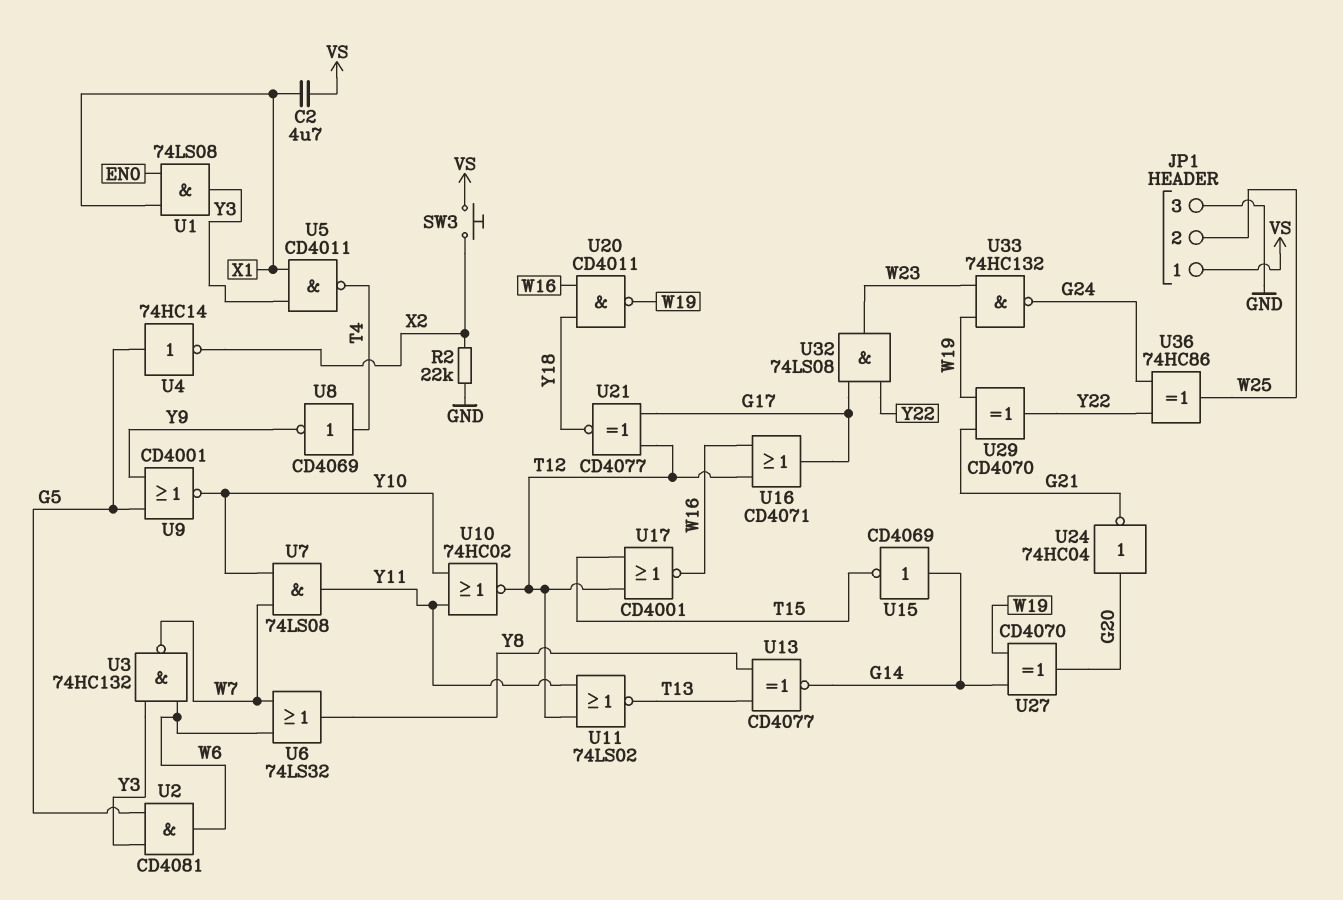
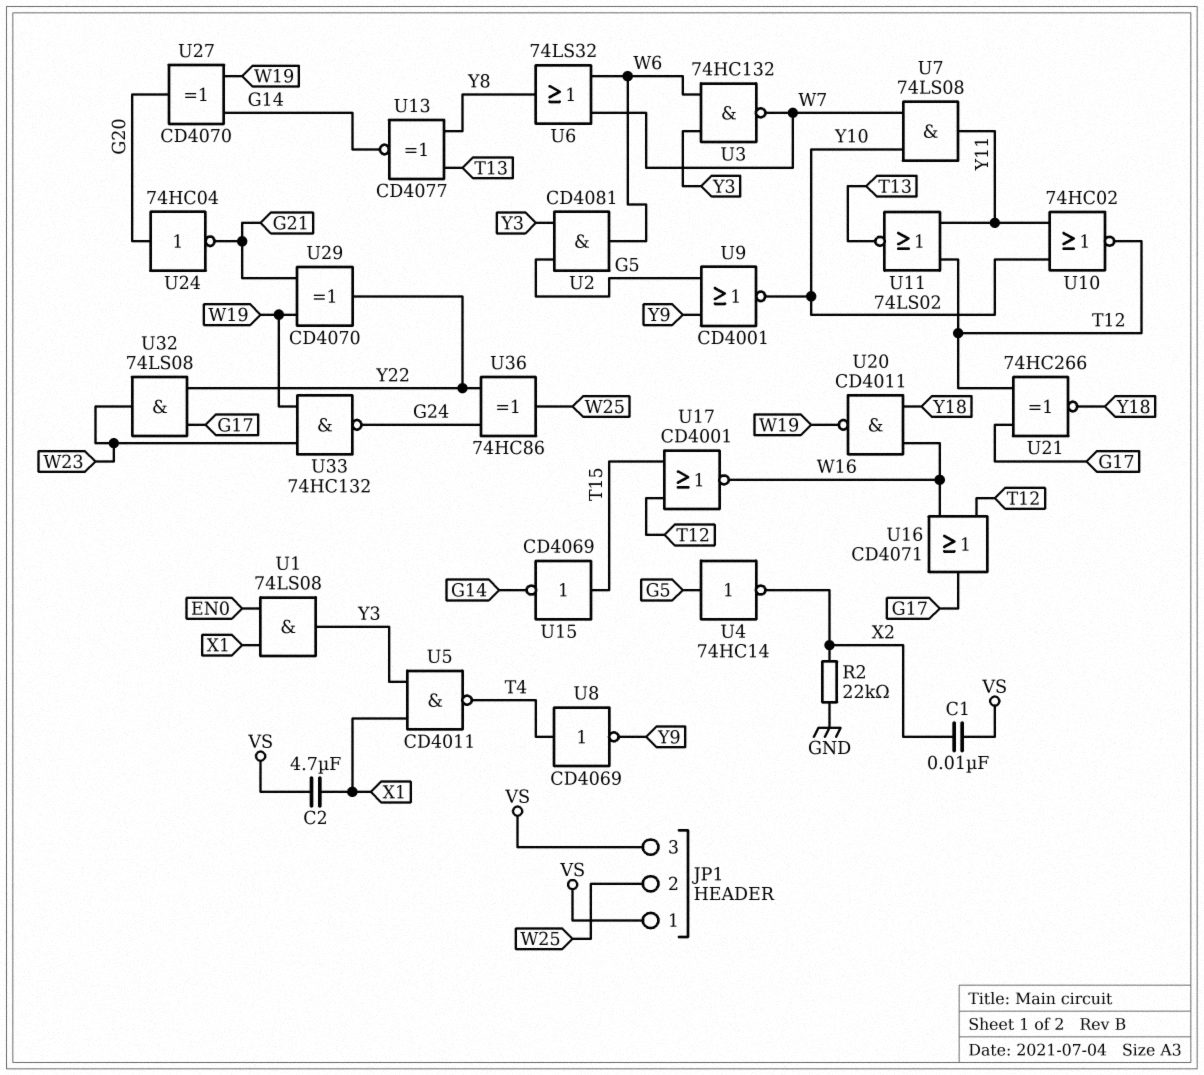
C1: none -> 10nF (VS, X2)
JP1 pin 3: GND -> VS
SW3: button (VS, X2) -> none
U15: NOT CD4069 (in G14, out T15) -> NOT CD4069 (in T15, out G14)
U21: XNOR CD4077 (in G17, in T12, out Y18) -> XNOR 74HC266 (in G17, in T12, out Y18)

